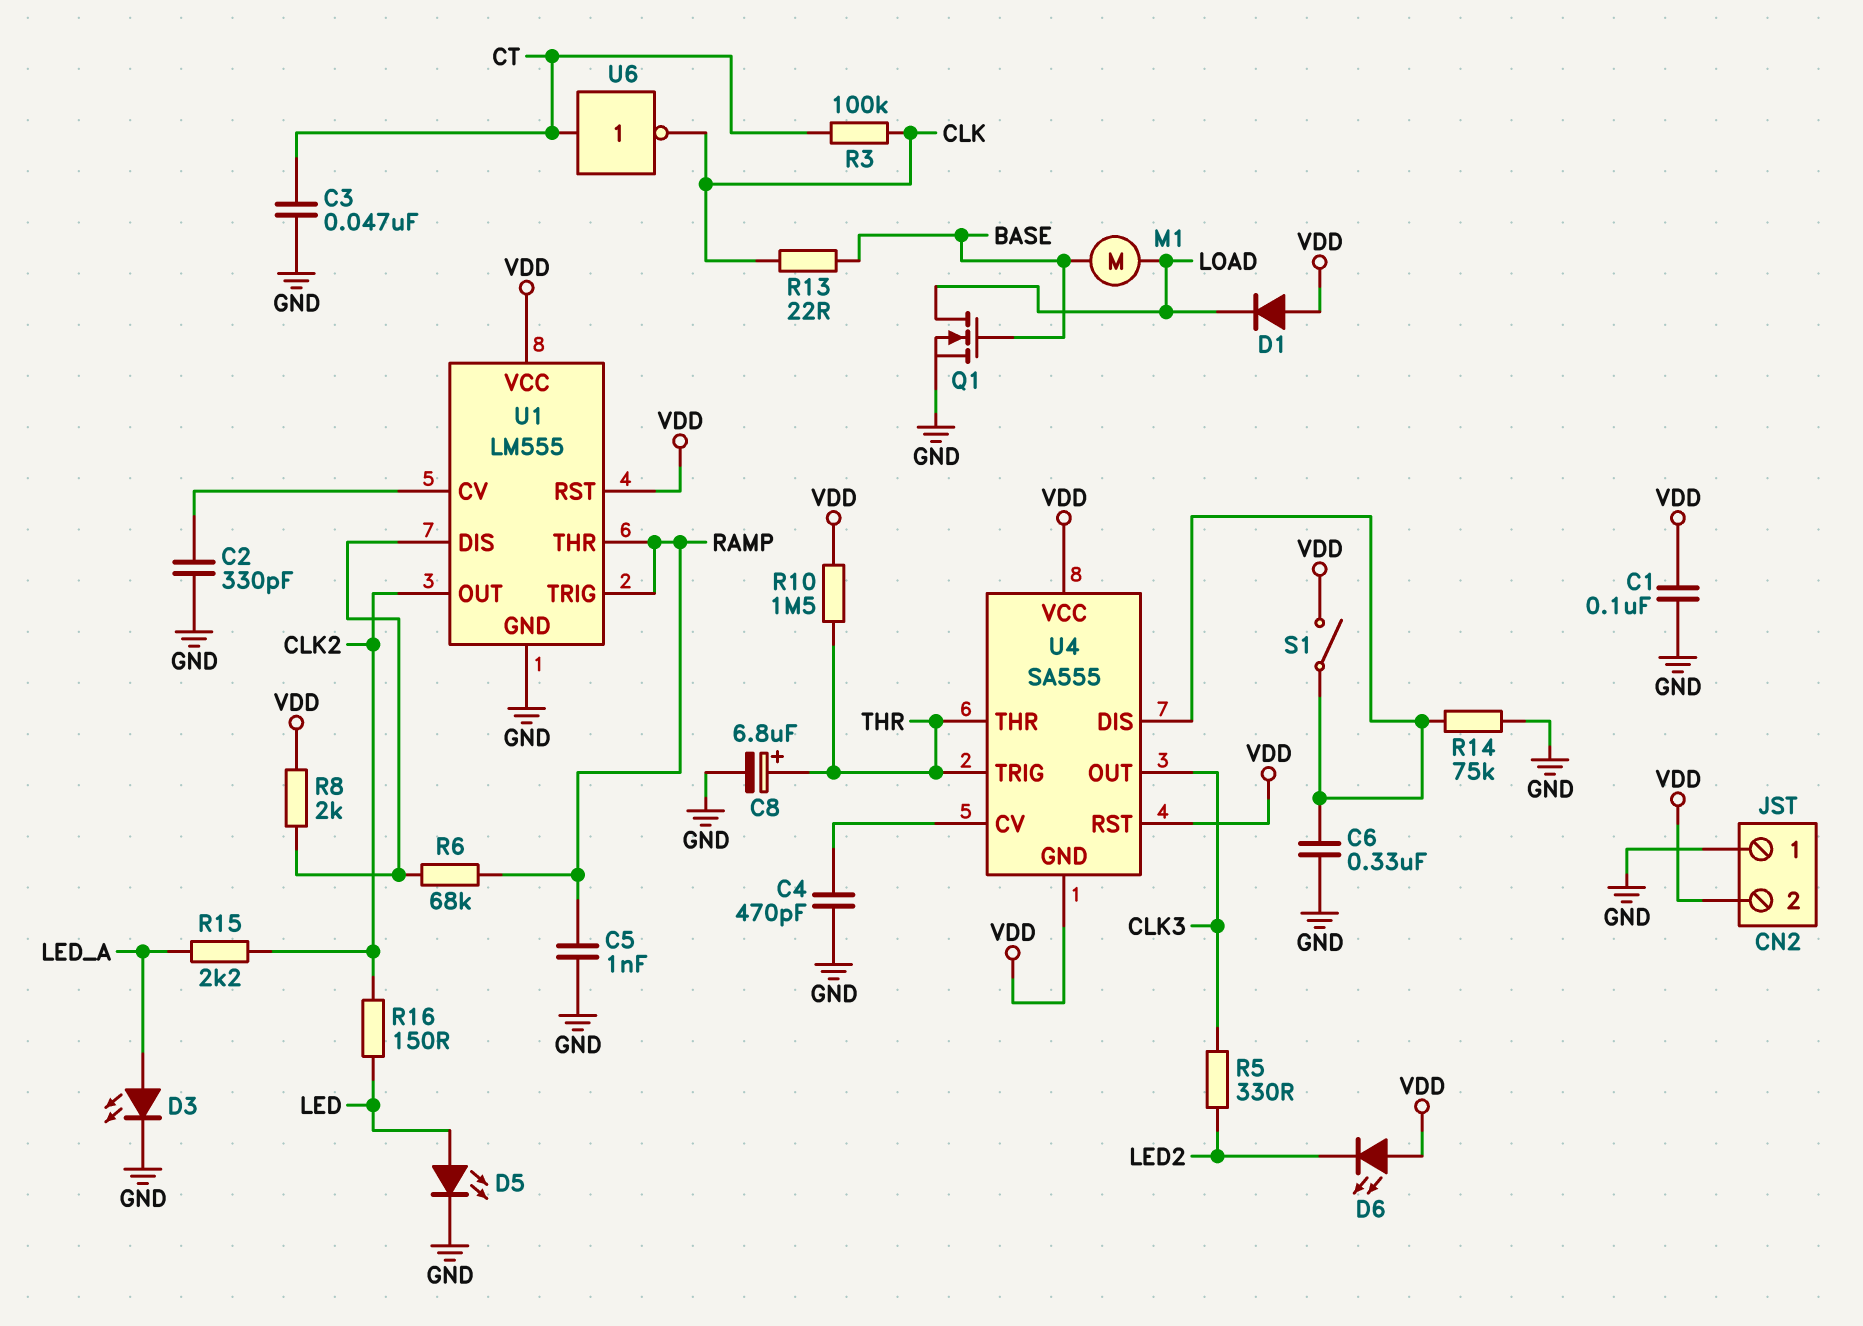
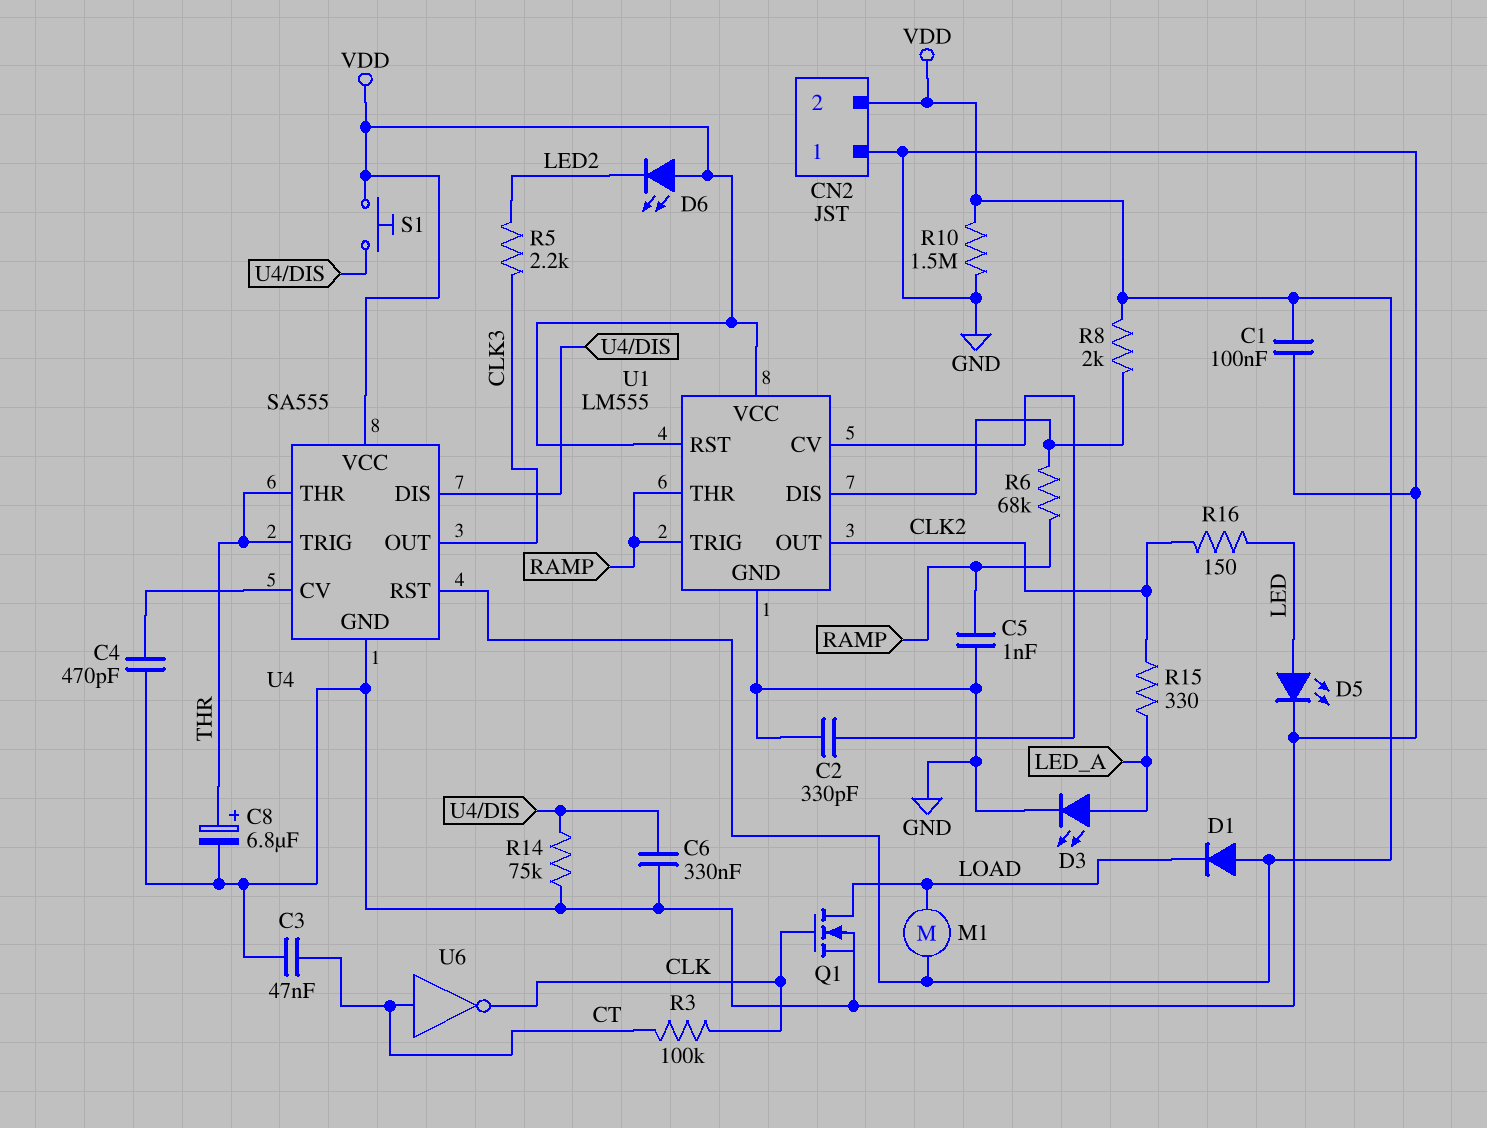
M1: motor (BASE, LOAD) -> motor (LOAD, VDD)
Q1: NMOS (G BASE, D LOAD, S GND) -> NMOS (G CLK, D LOAD, S GND)
R5: 330 (CLK3, LED2) -> 2.2k (CLK3, LED2)
R10: 1.5M (THR, VDD) -> 1.5M (GND, VDD)
R13: 22 (BASE, CLK) -> none
R15: 2.2k (CLK2, LED_A) -> 330 (CLK2, LED_A)
S1: switch (U4/DIS, VDD) -> button (U4/DIS, VDD)
U4 pin GND: VDD -> GND

